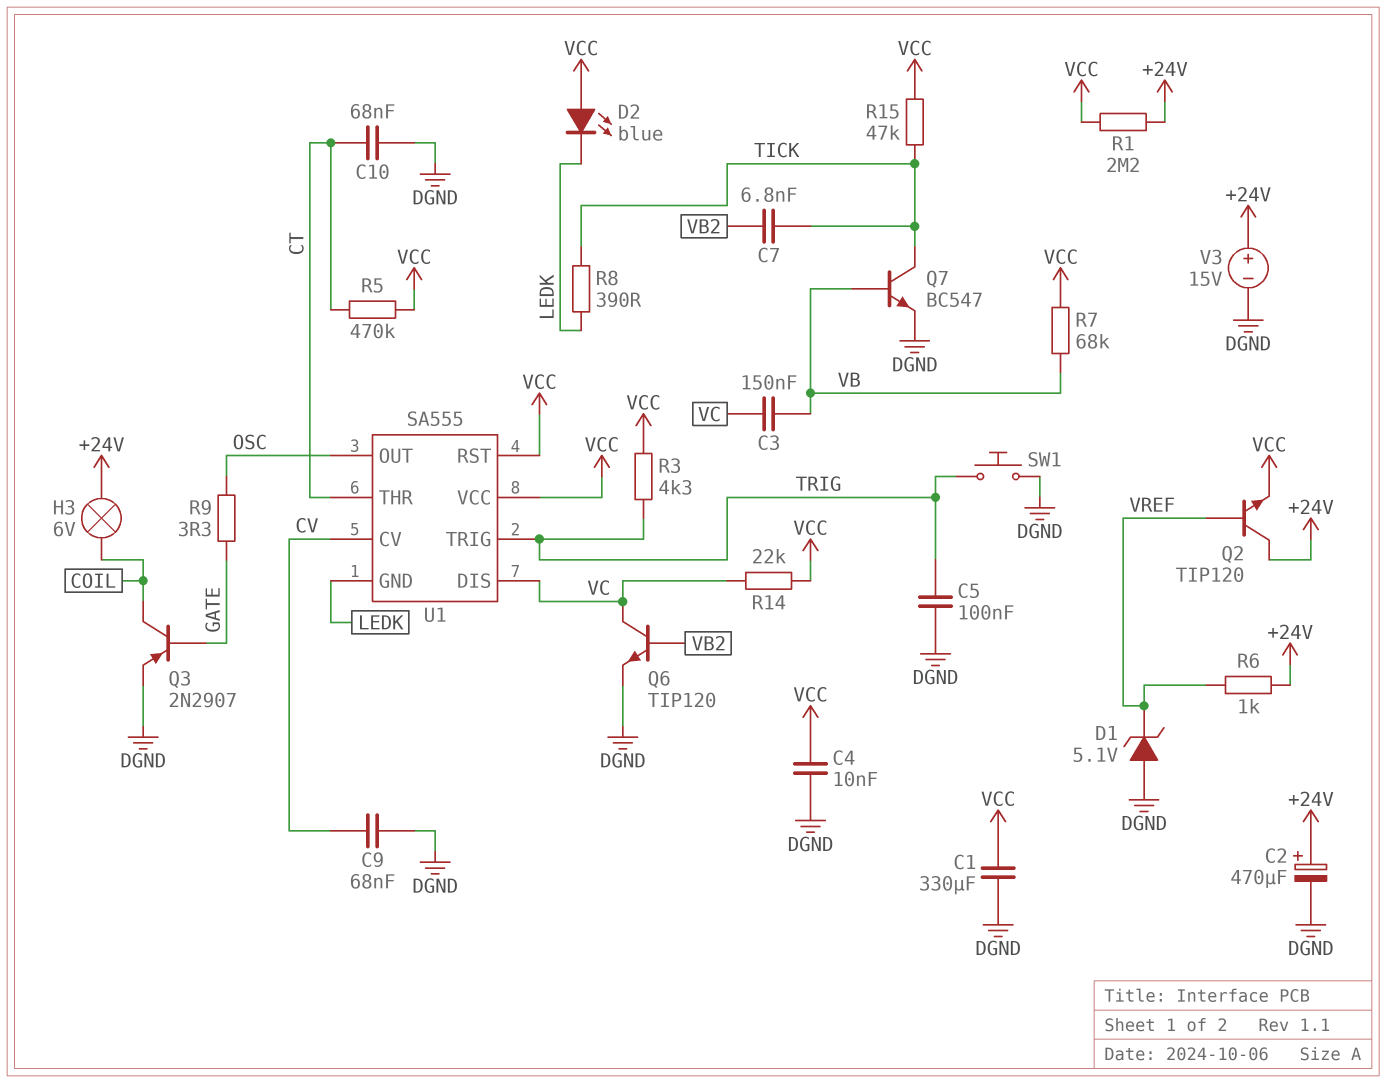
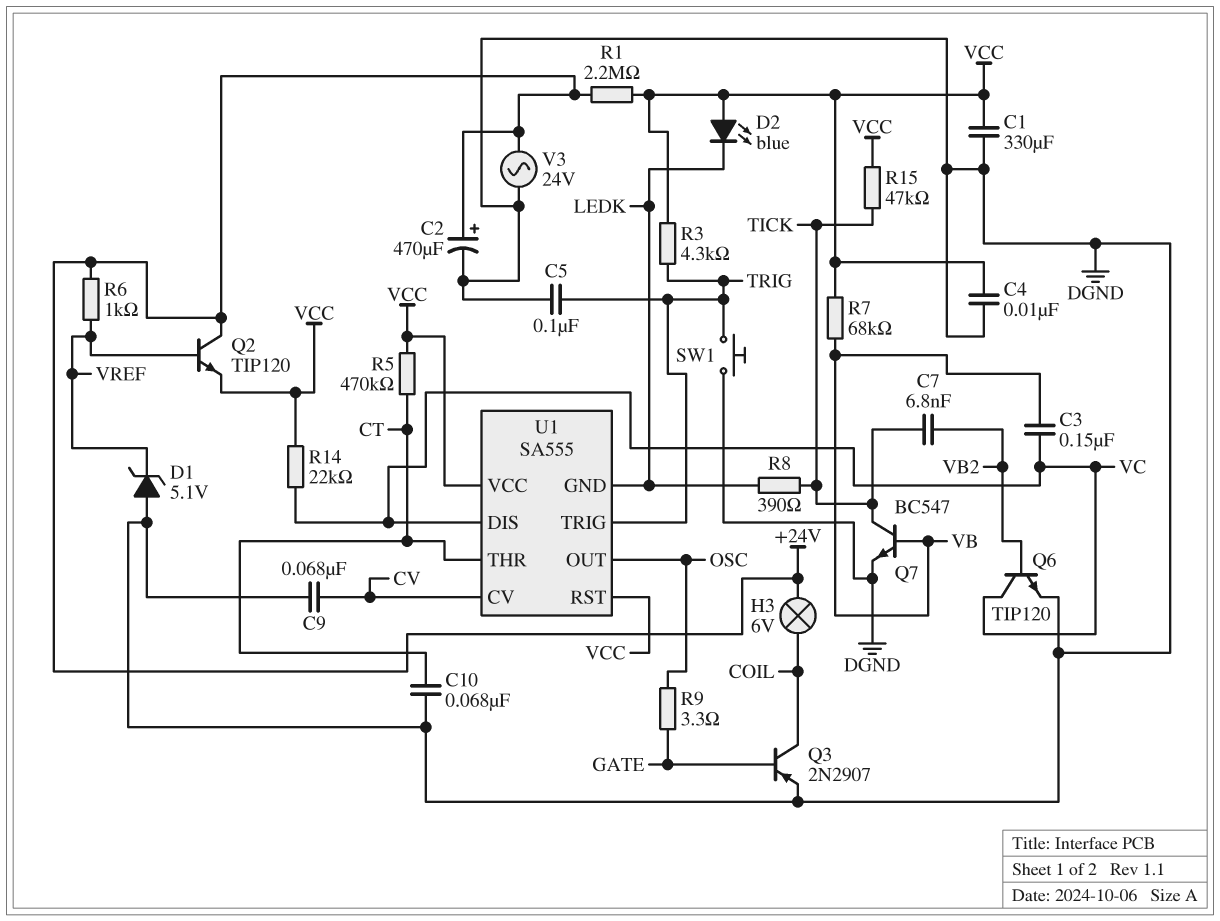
V3: 15V (plus +24V, minus DGND) -> AC 24V (+24V, DGND)

